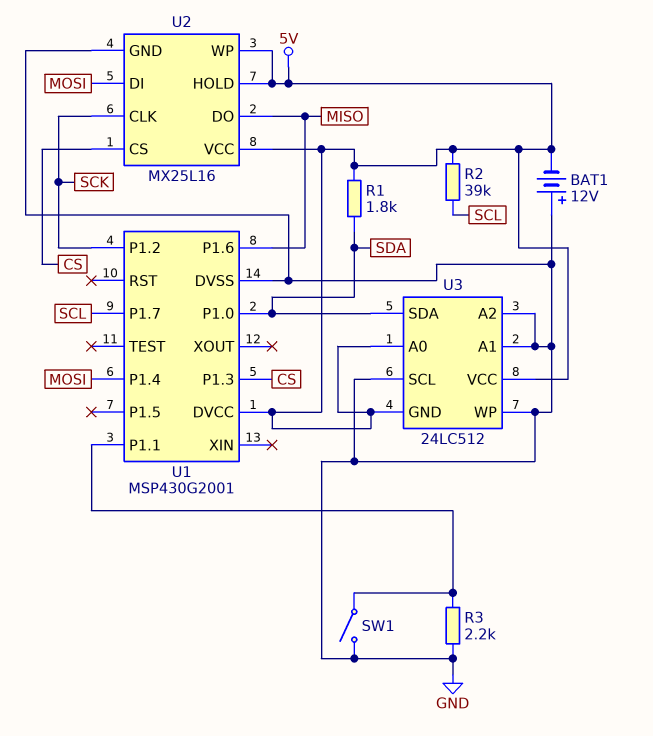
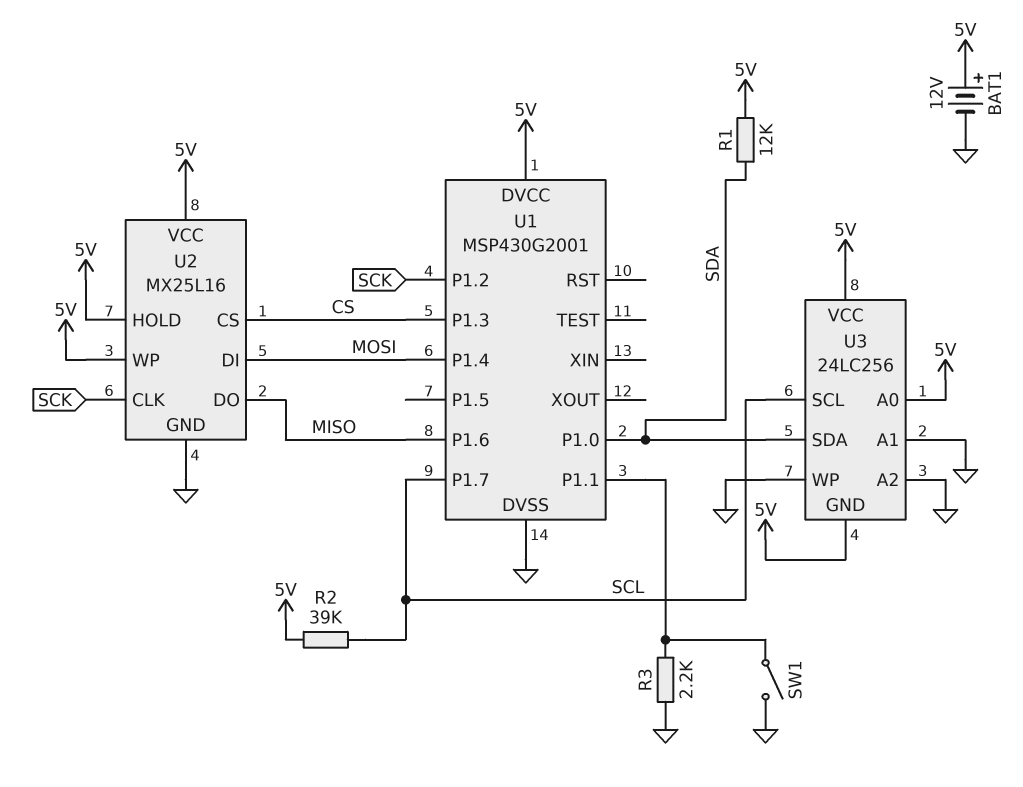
BAT1: 12V (plus GND, minus 5V) -> 12V (plus 5V, minus GND)
R1: 1.8k (5V, SDA) -> 12k (5V, SDA)
U3: 24LC512 -> 24LC256
U3 pin SCL: GND -> SCL

